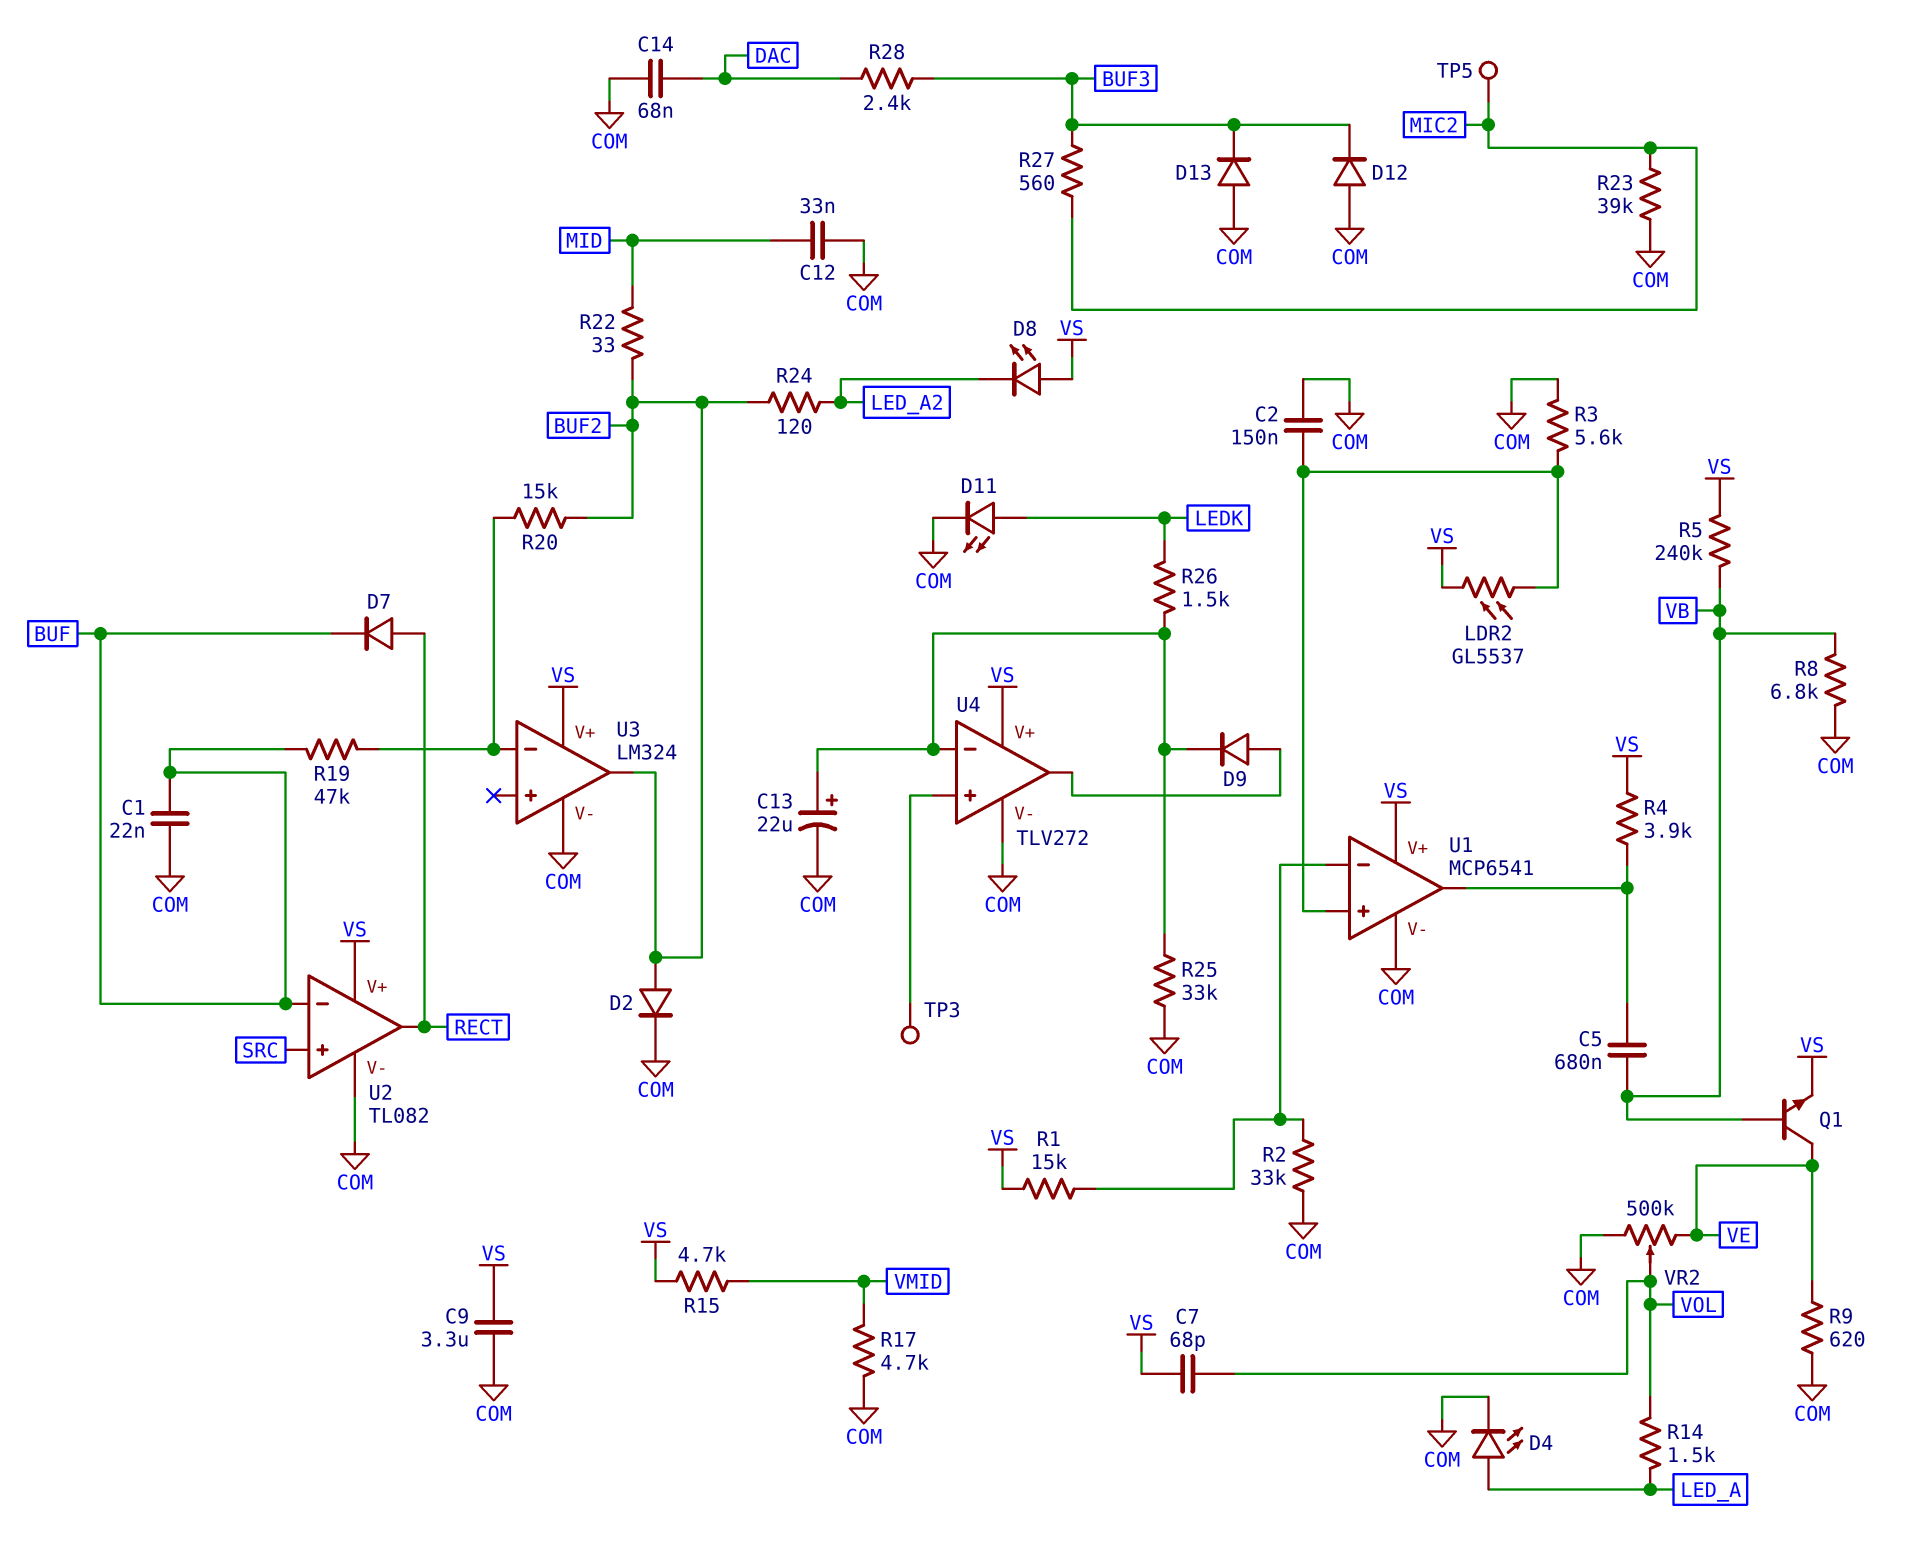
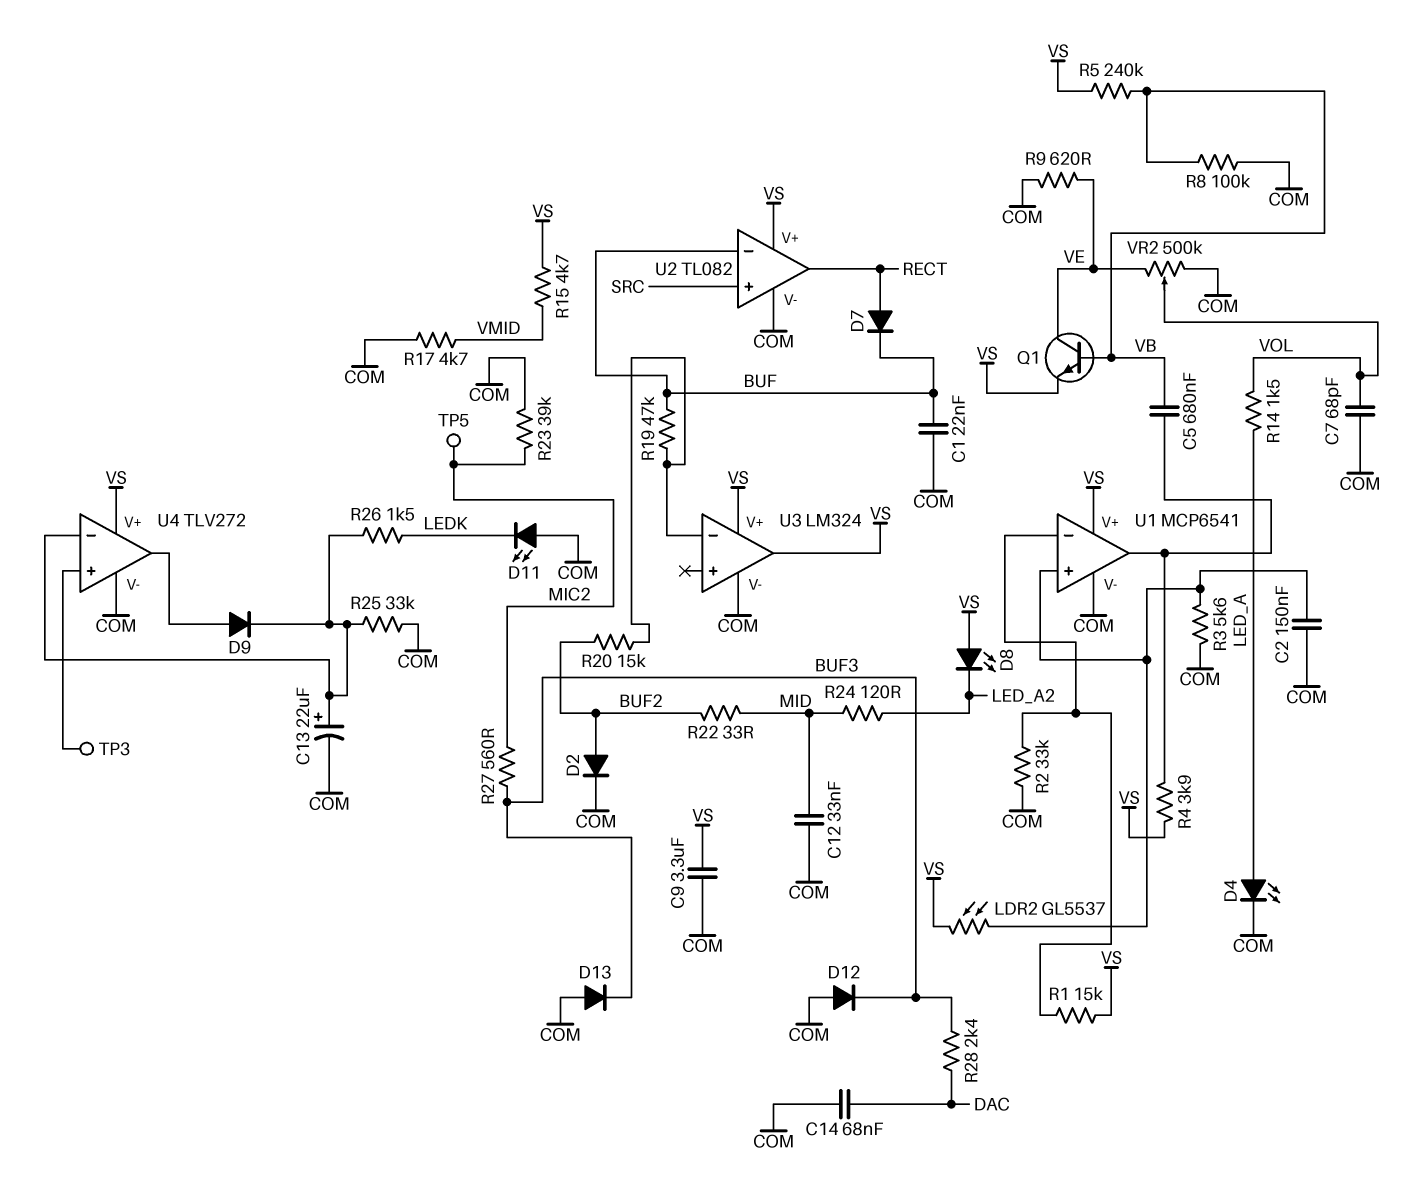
C7: 68pF (VOL, VS) -> 68pF (COM, VOL)
D11: LED (A LEDK, K COM) -> LED (A COM, K LEDK)
R8: 6.8k (COM, VB) -> 100k (COM, VB)
R24: 120 (BUF2, LED_A2) -> 120 (LED_A2, MID)
U3 pin out: BUF2 -> VS

